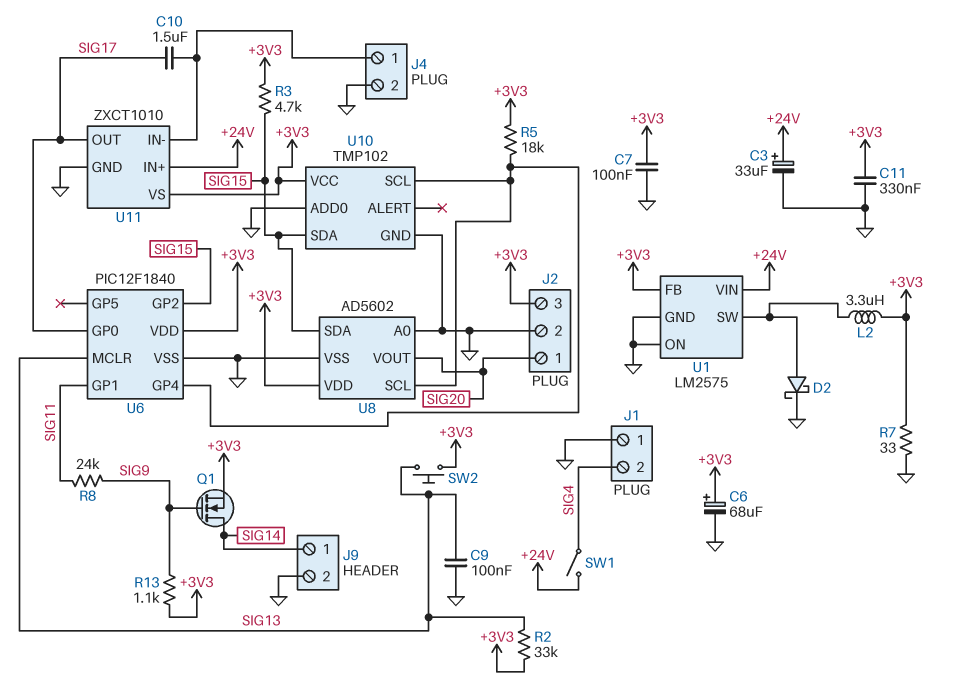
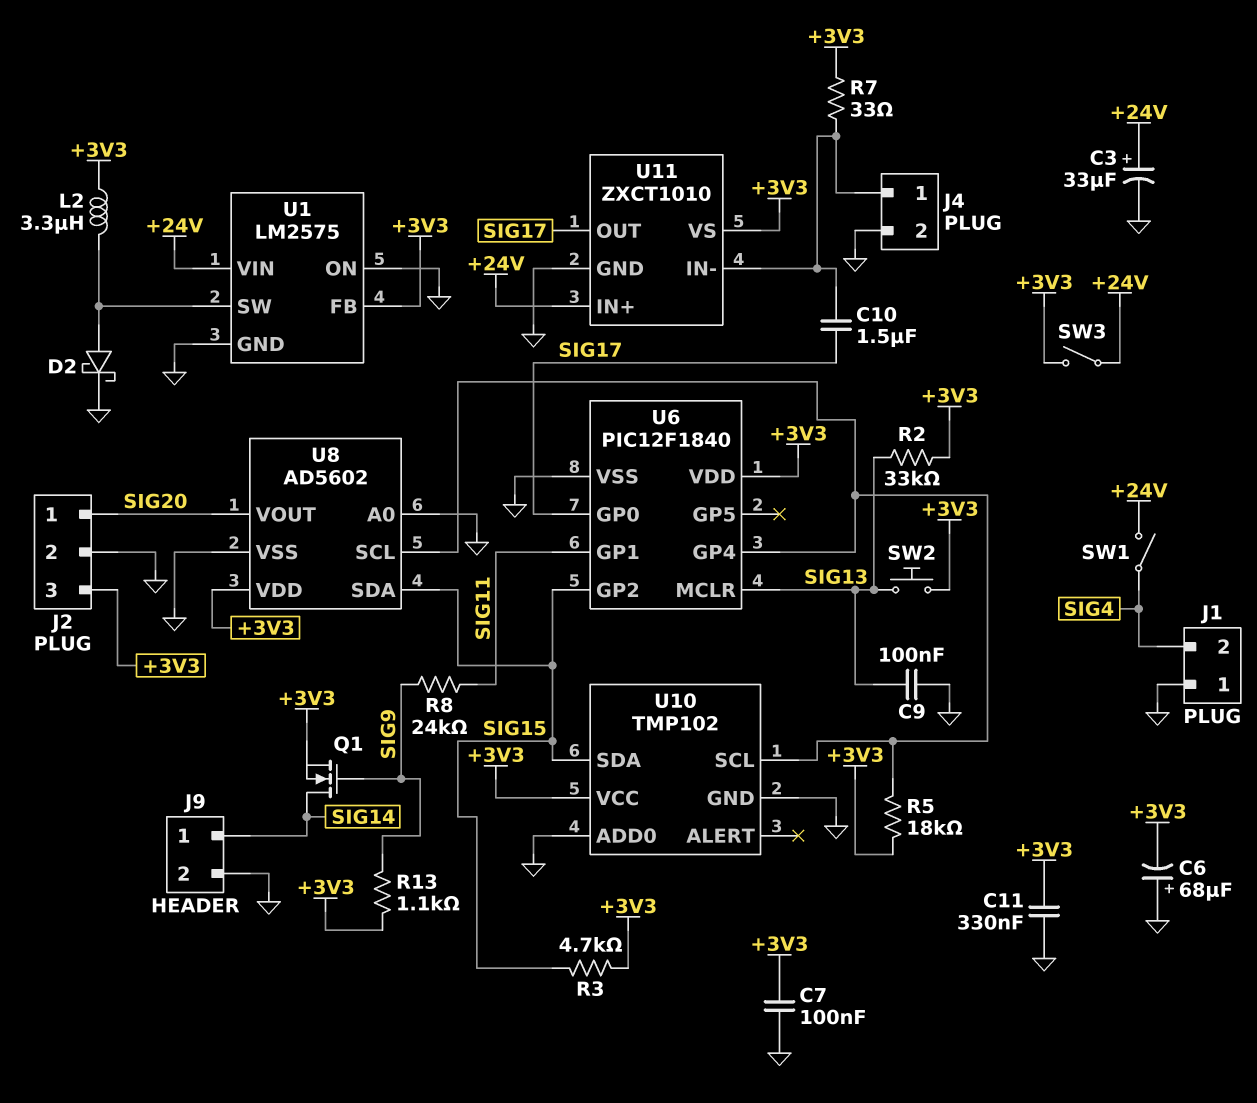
C6: 68uF (plus +3V3, minus GND) -> 68uF (plus GND, minus +3V3)
R7: 33 (+3V3, GND) -> 33 (+3V3, J4/1)
SW3: none -> switch (+3V3, +24V)

